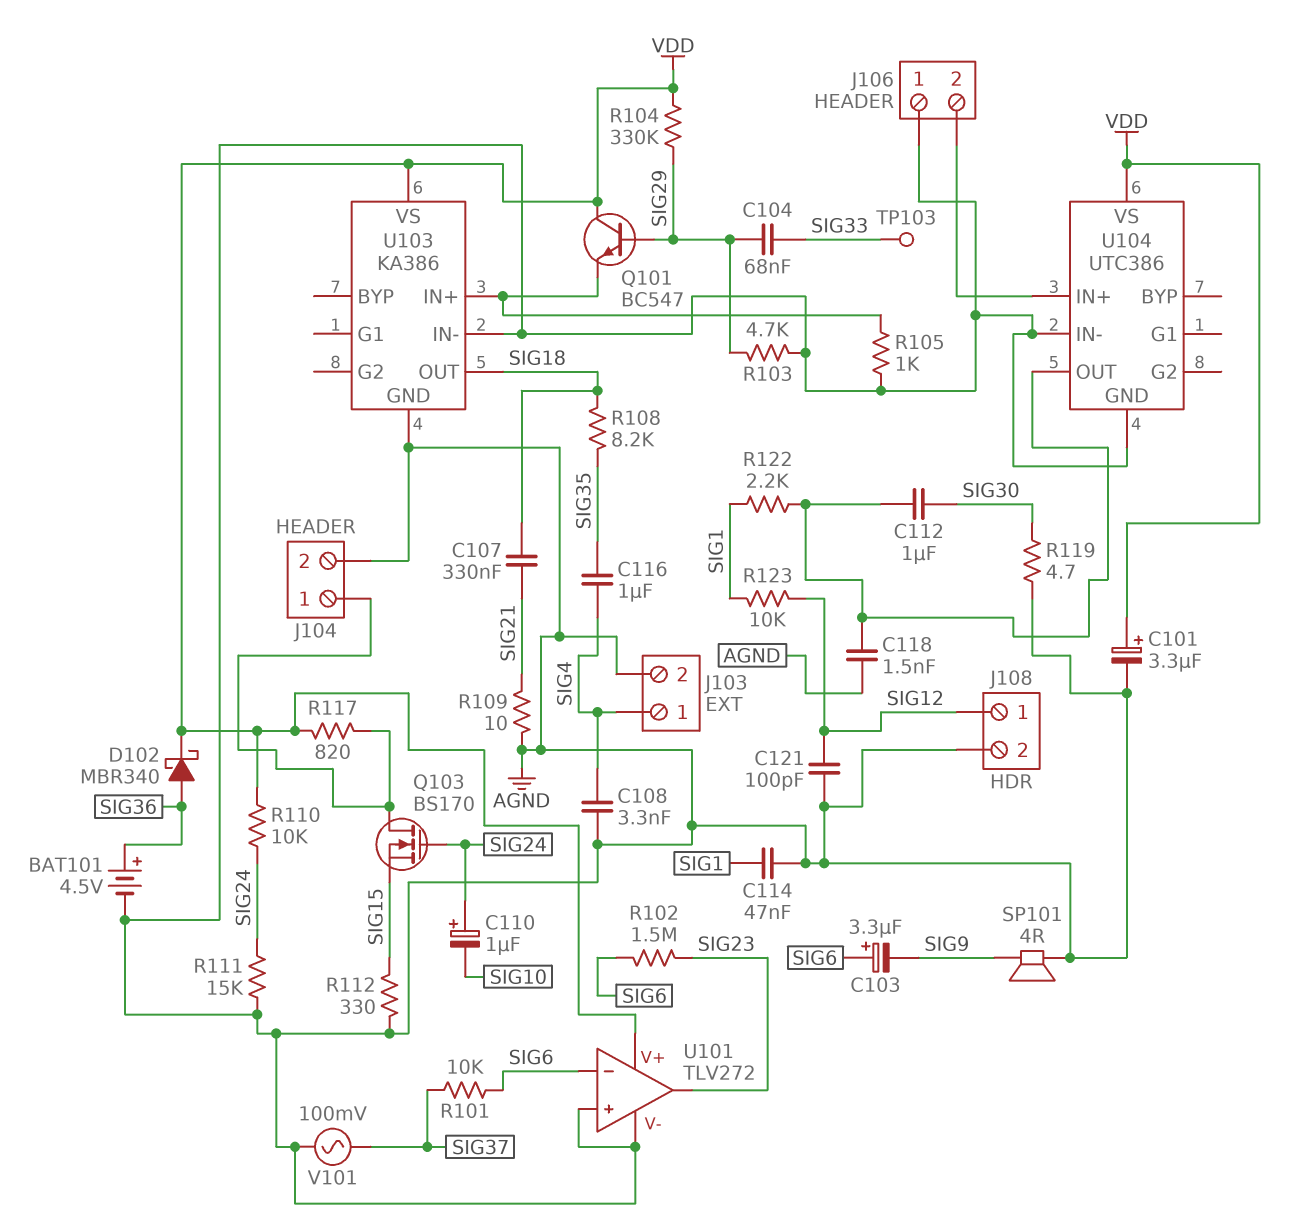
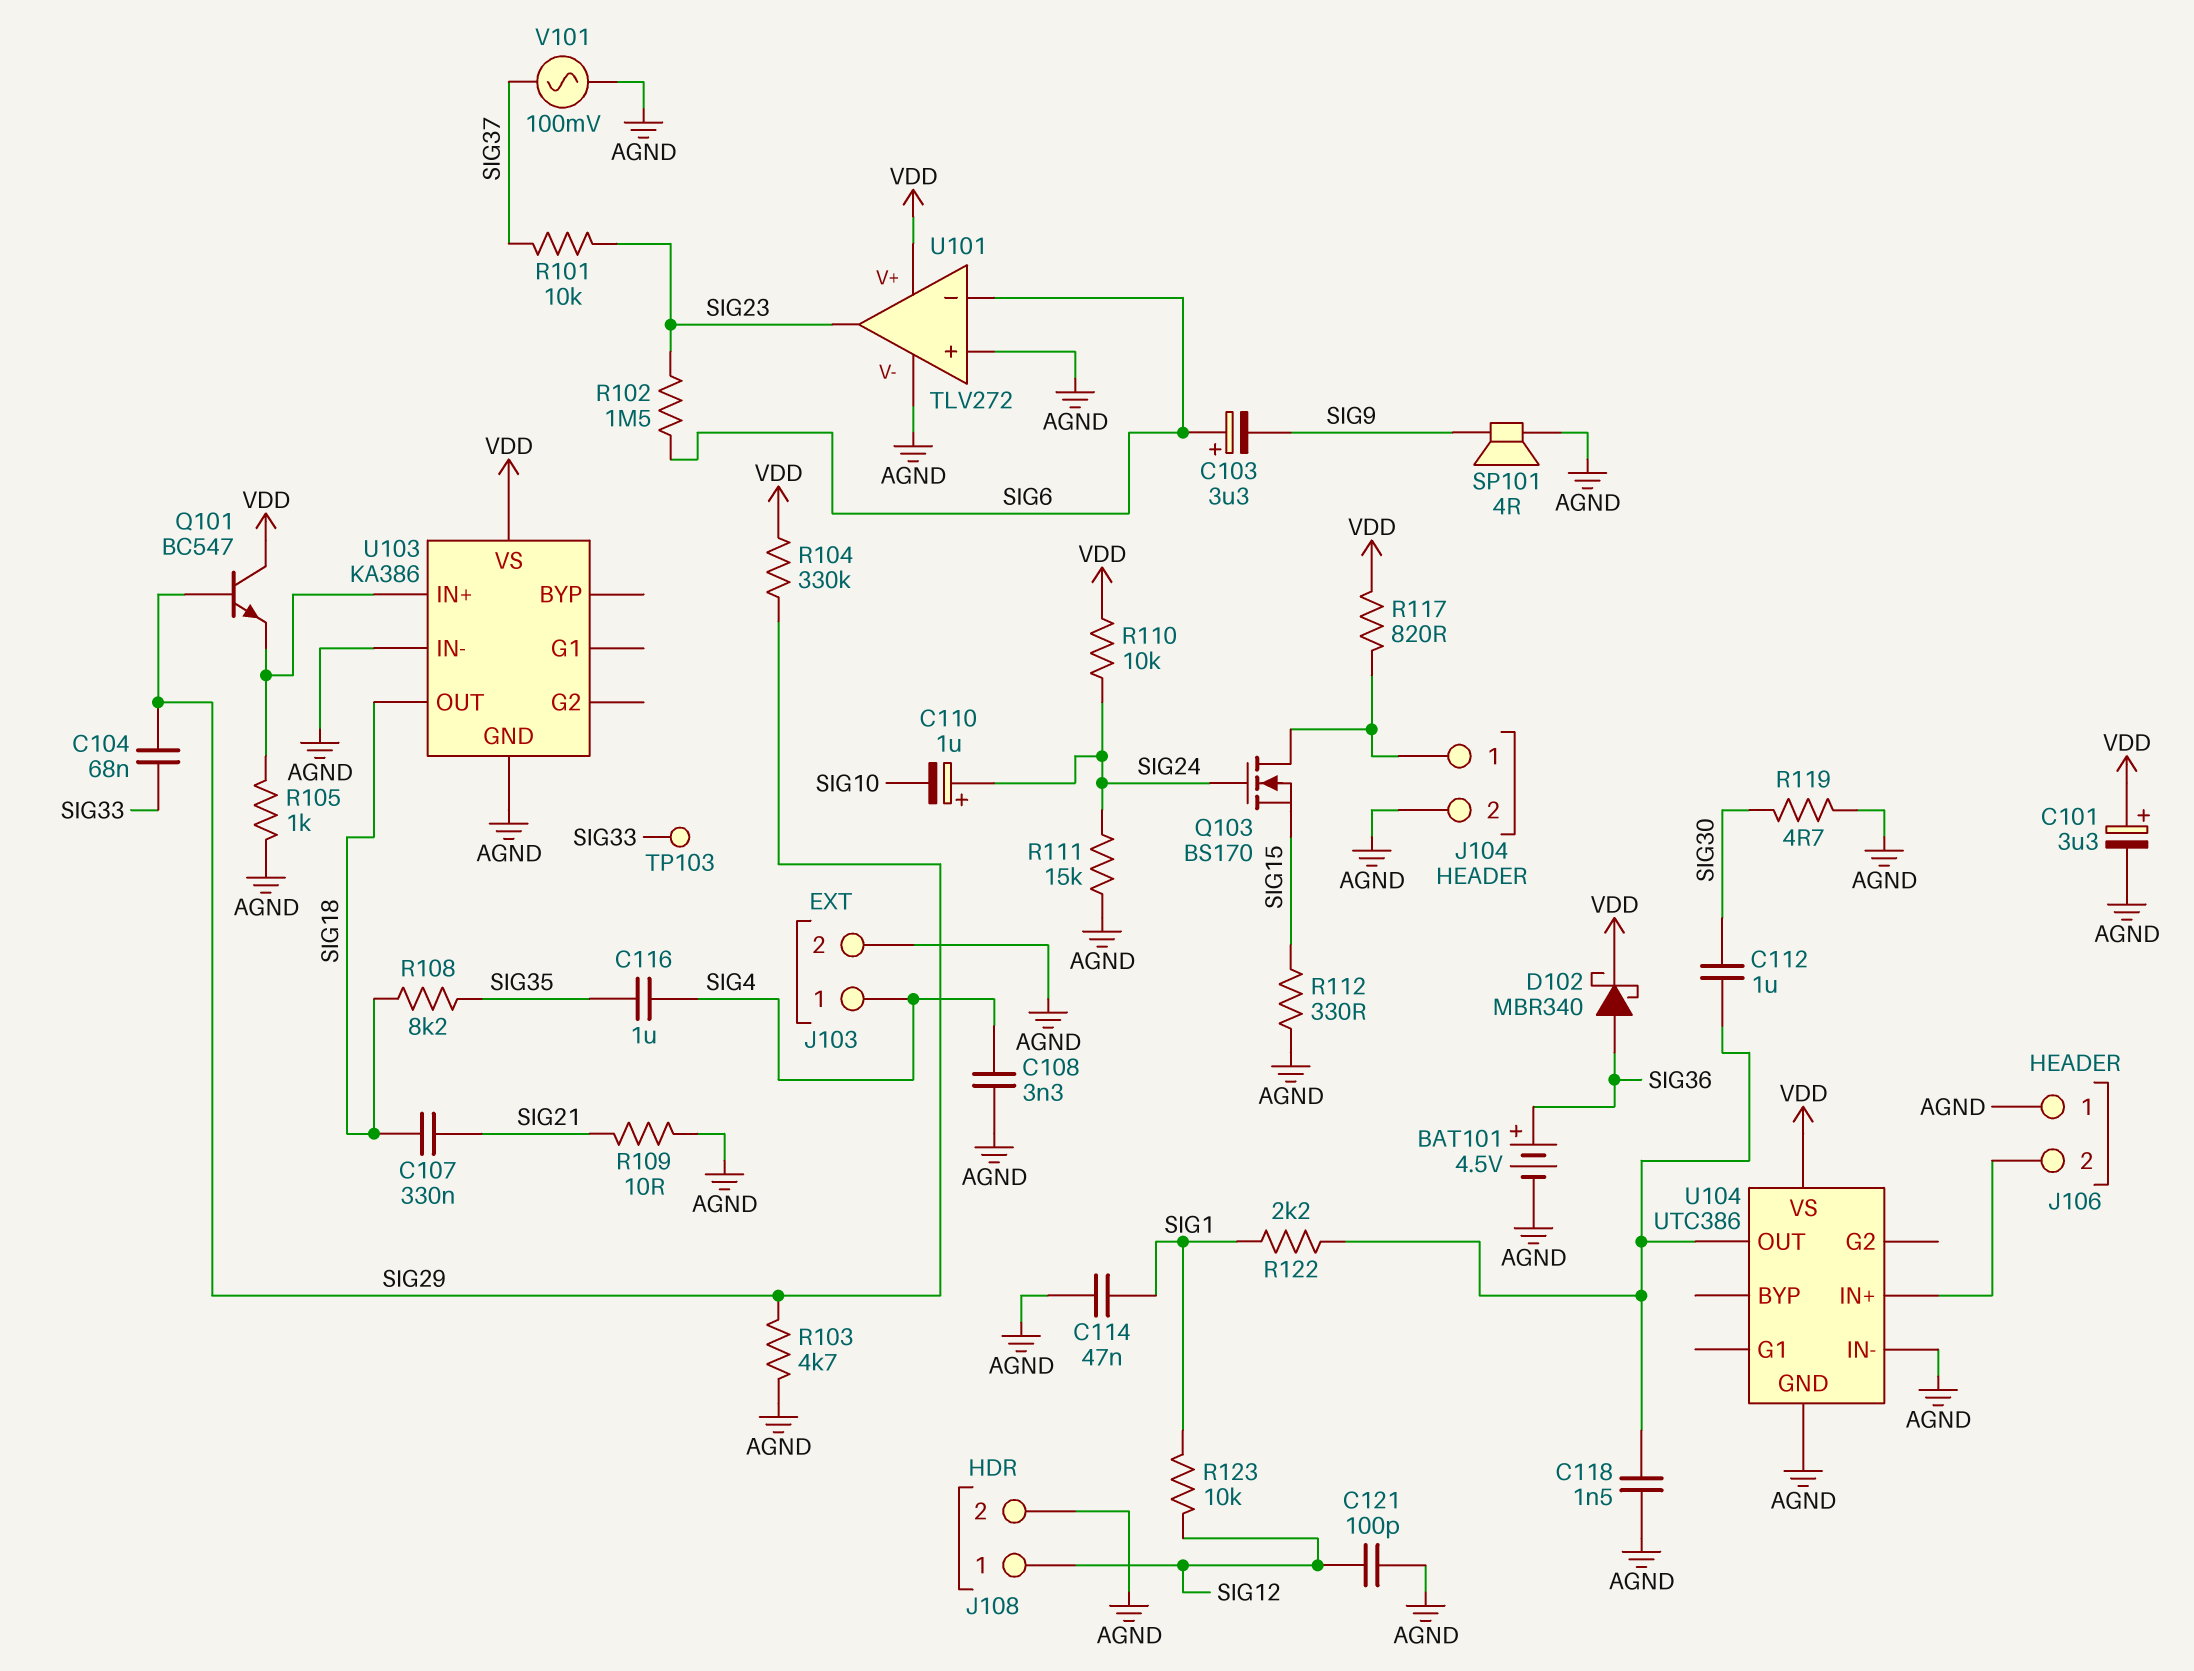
R101: 10k (SIG6, SIG37) -> 10k (SIG23, SIG37)

